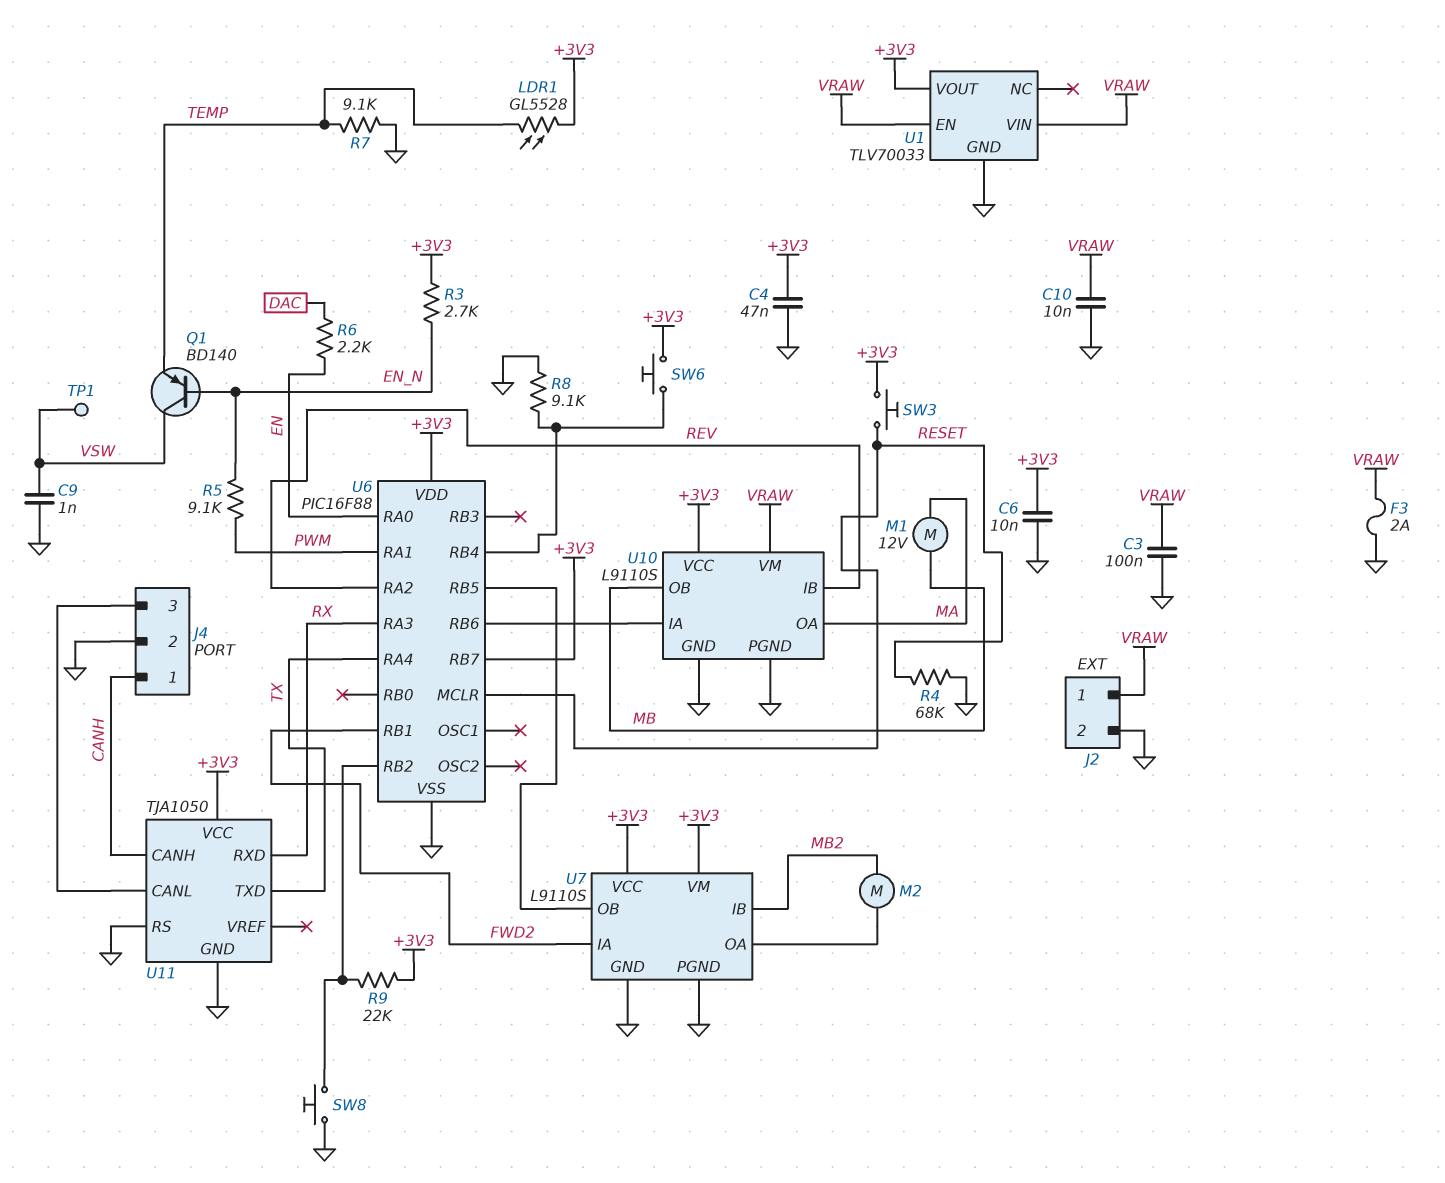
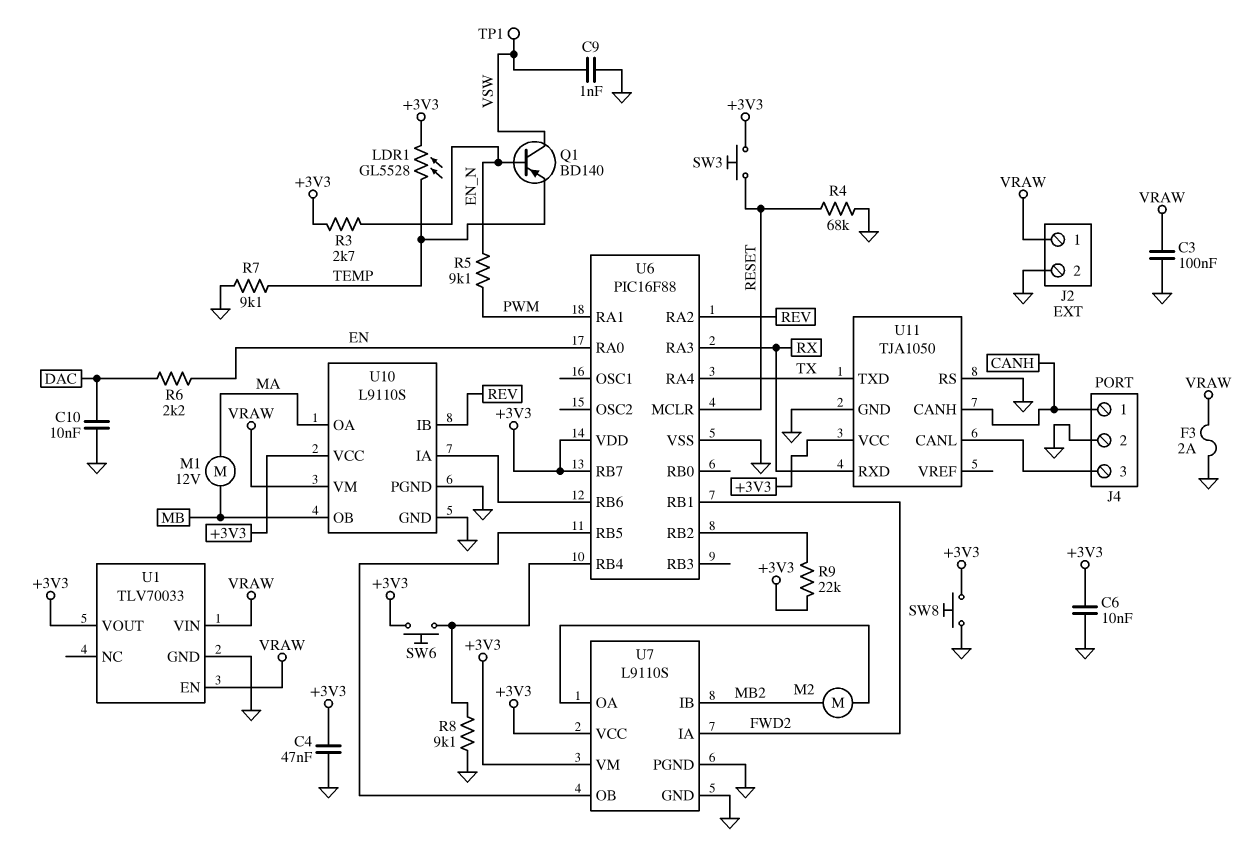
C10: 10nF (GND, VRAW) -> 10nF (DAC, GND)
SW8: button (GND, U6/RB2) -> button (+3V3, GND)

